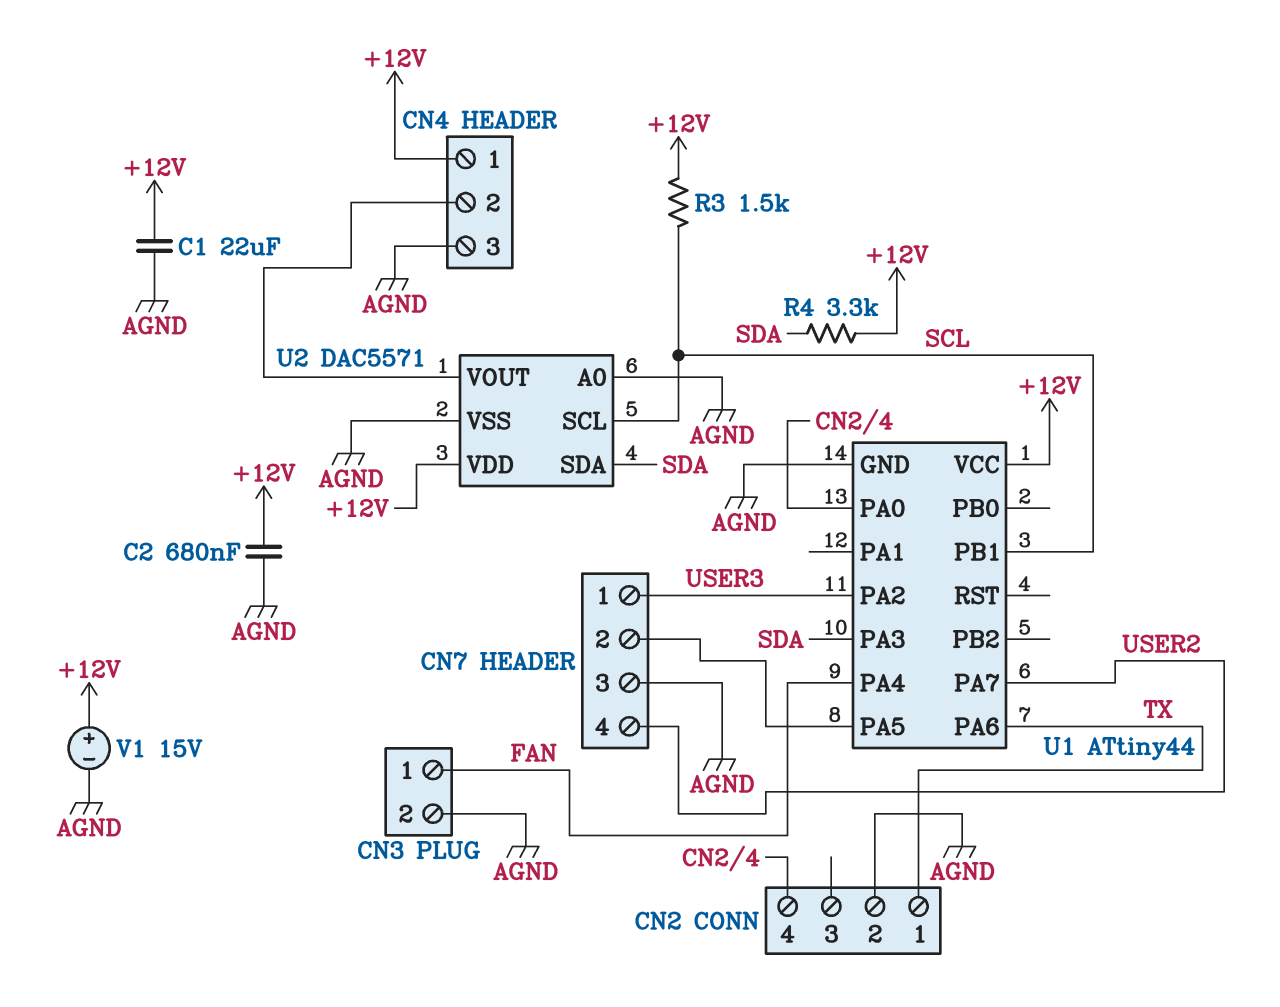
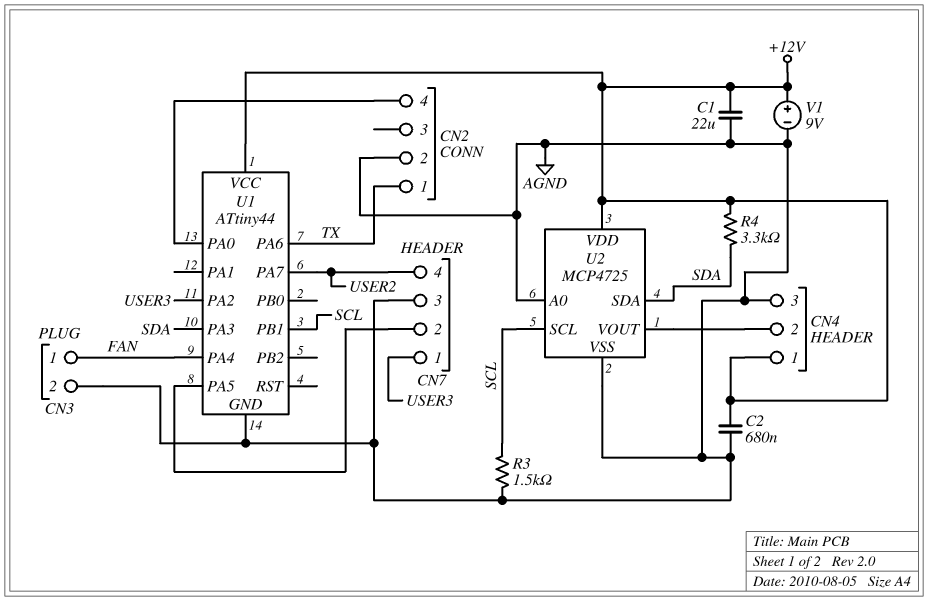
R3: 1.5k (+12V, SCL) -> 1.5k (AGND, SCL)
U2: DAC5571 -> MCP4725
V1: 15V (plus +12V, minus AGND) -> 9V (plus +12V, minus AGND)

